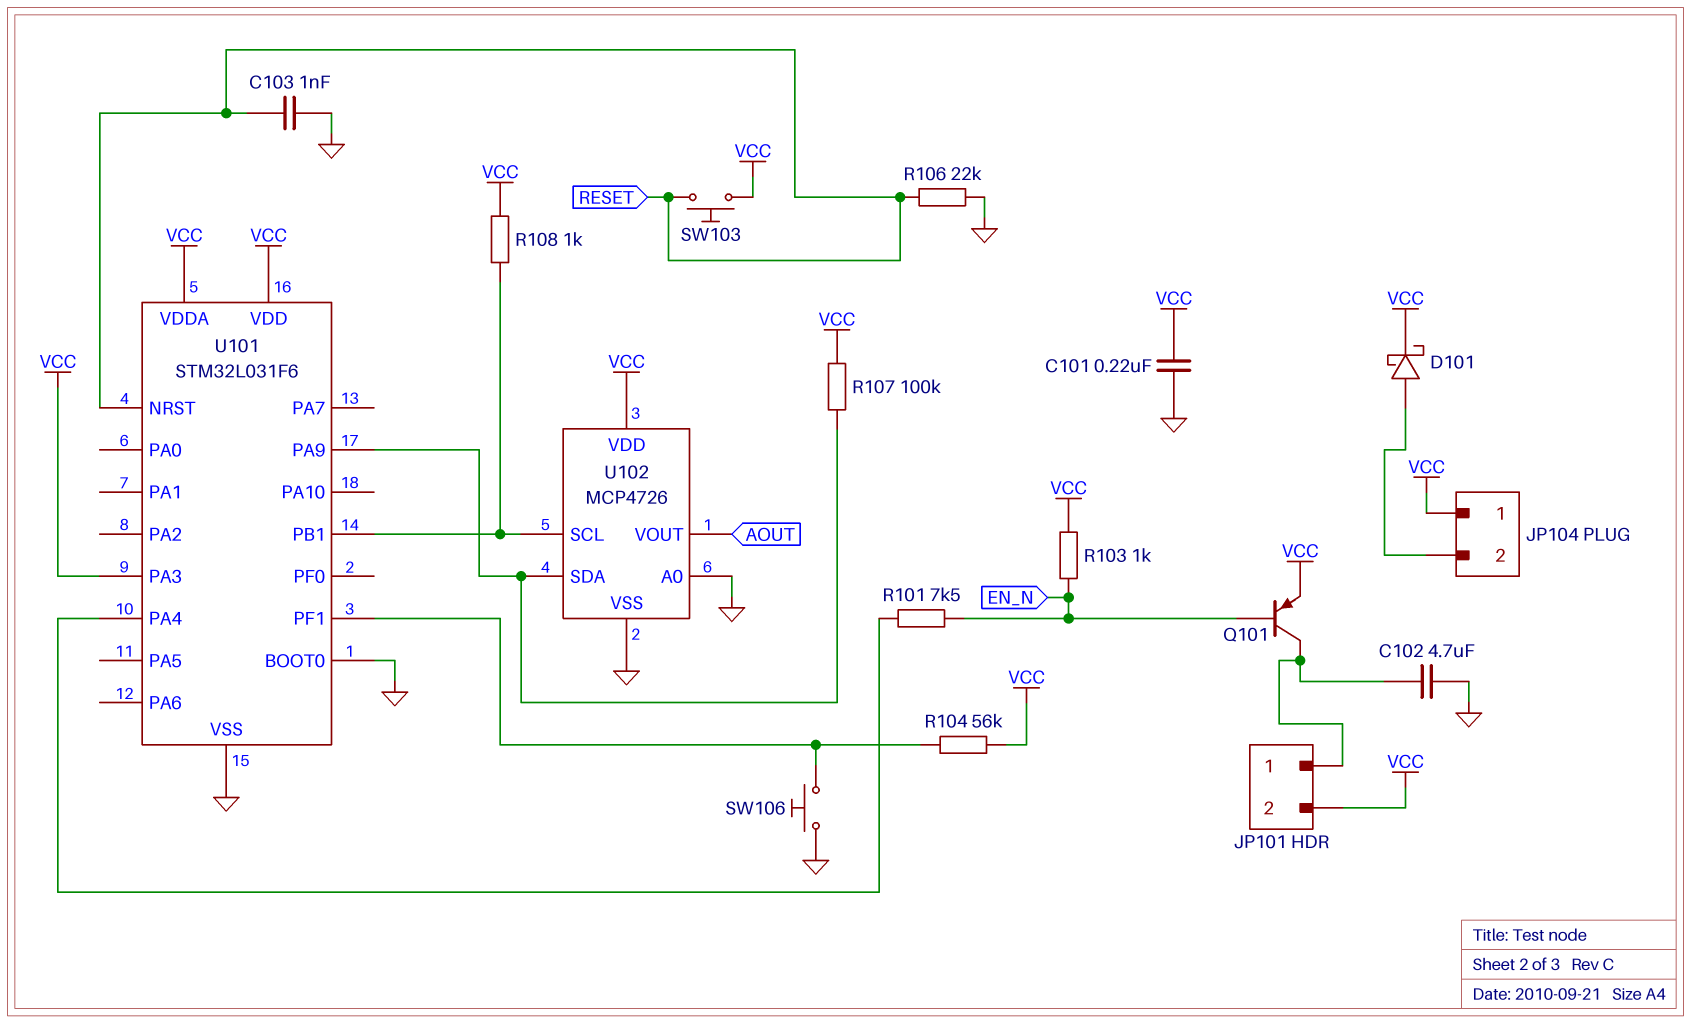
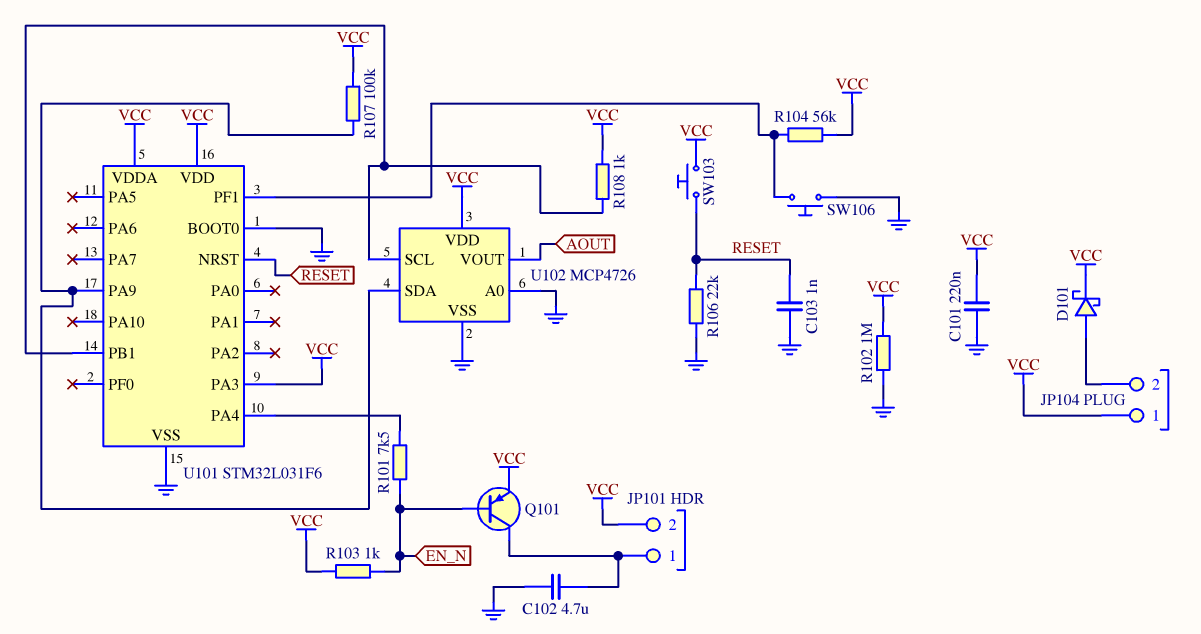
R102: none -> 1M (GND, VCC)

